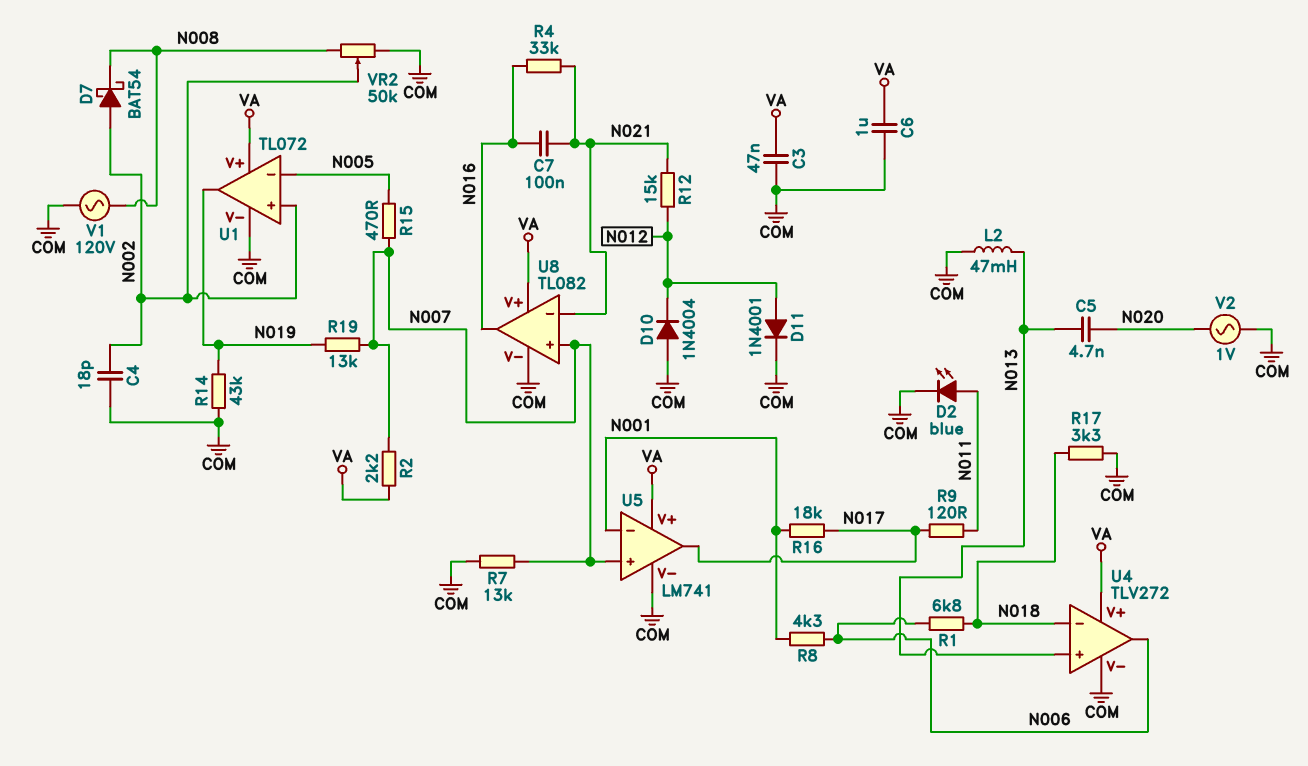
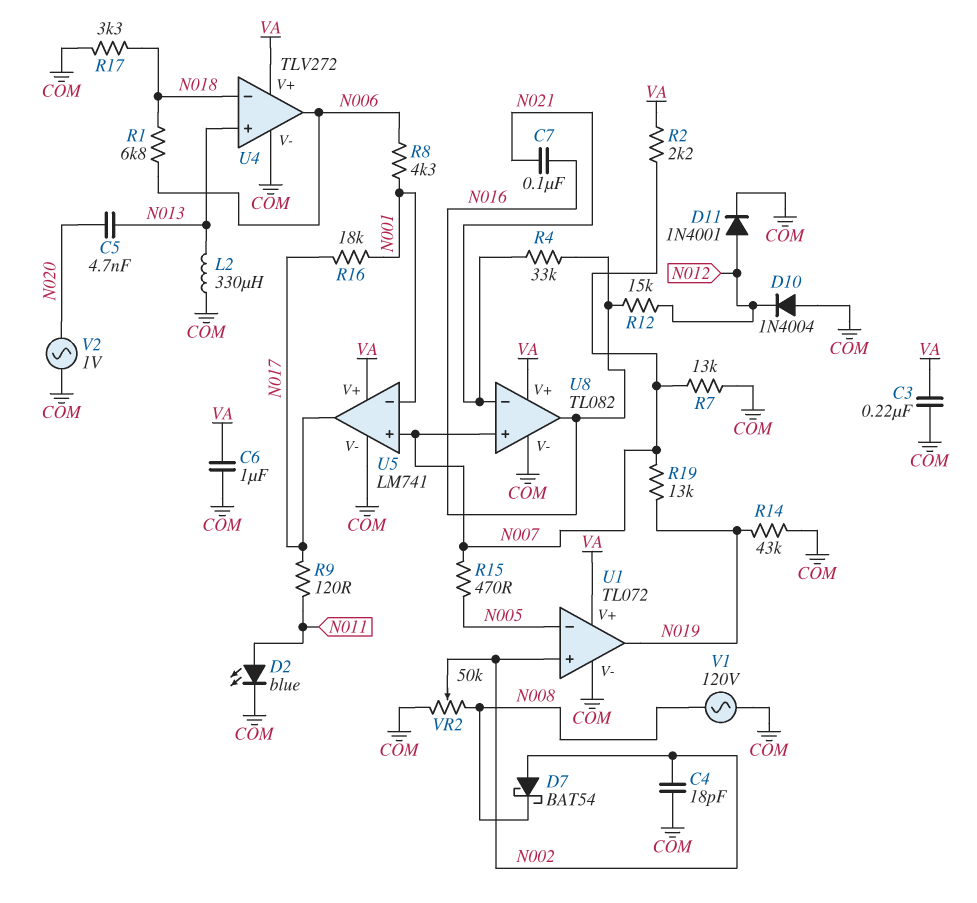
C3: 47nF (COM, VA) -> 220nF (COM, VA)
L2: 47mH (COM, N013) -> 330uH (COM, N013)
R12: 15k (N012, N021) -> 15k (N012, N016)

